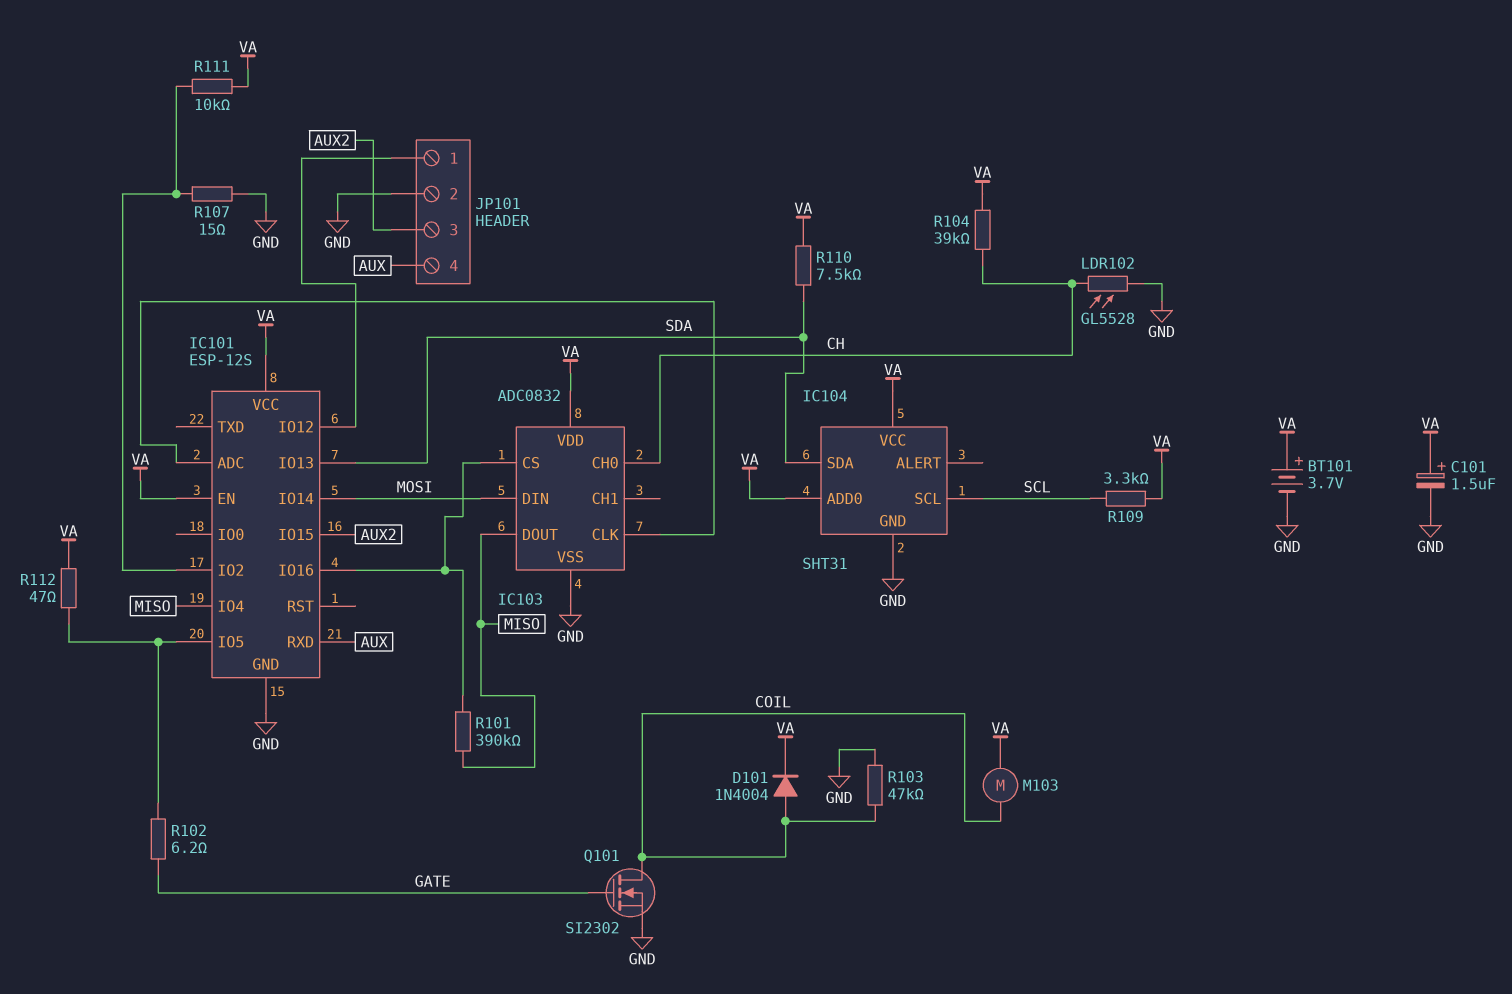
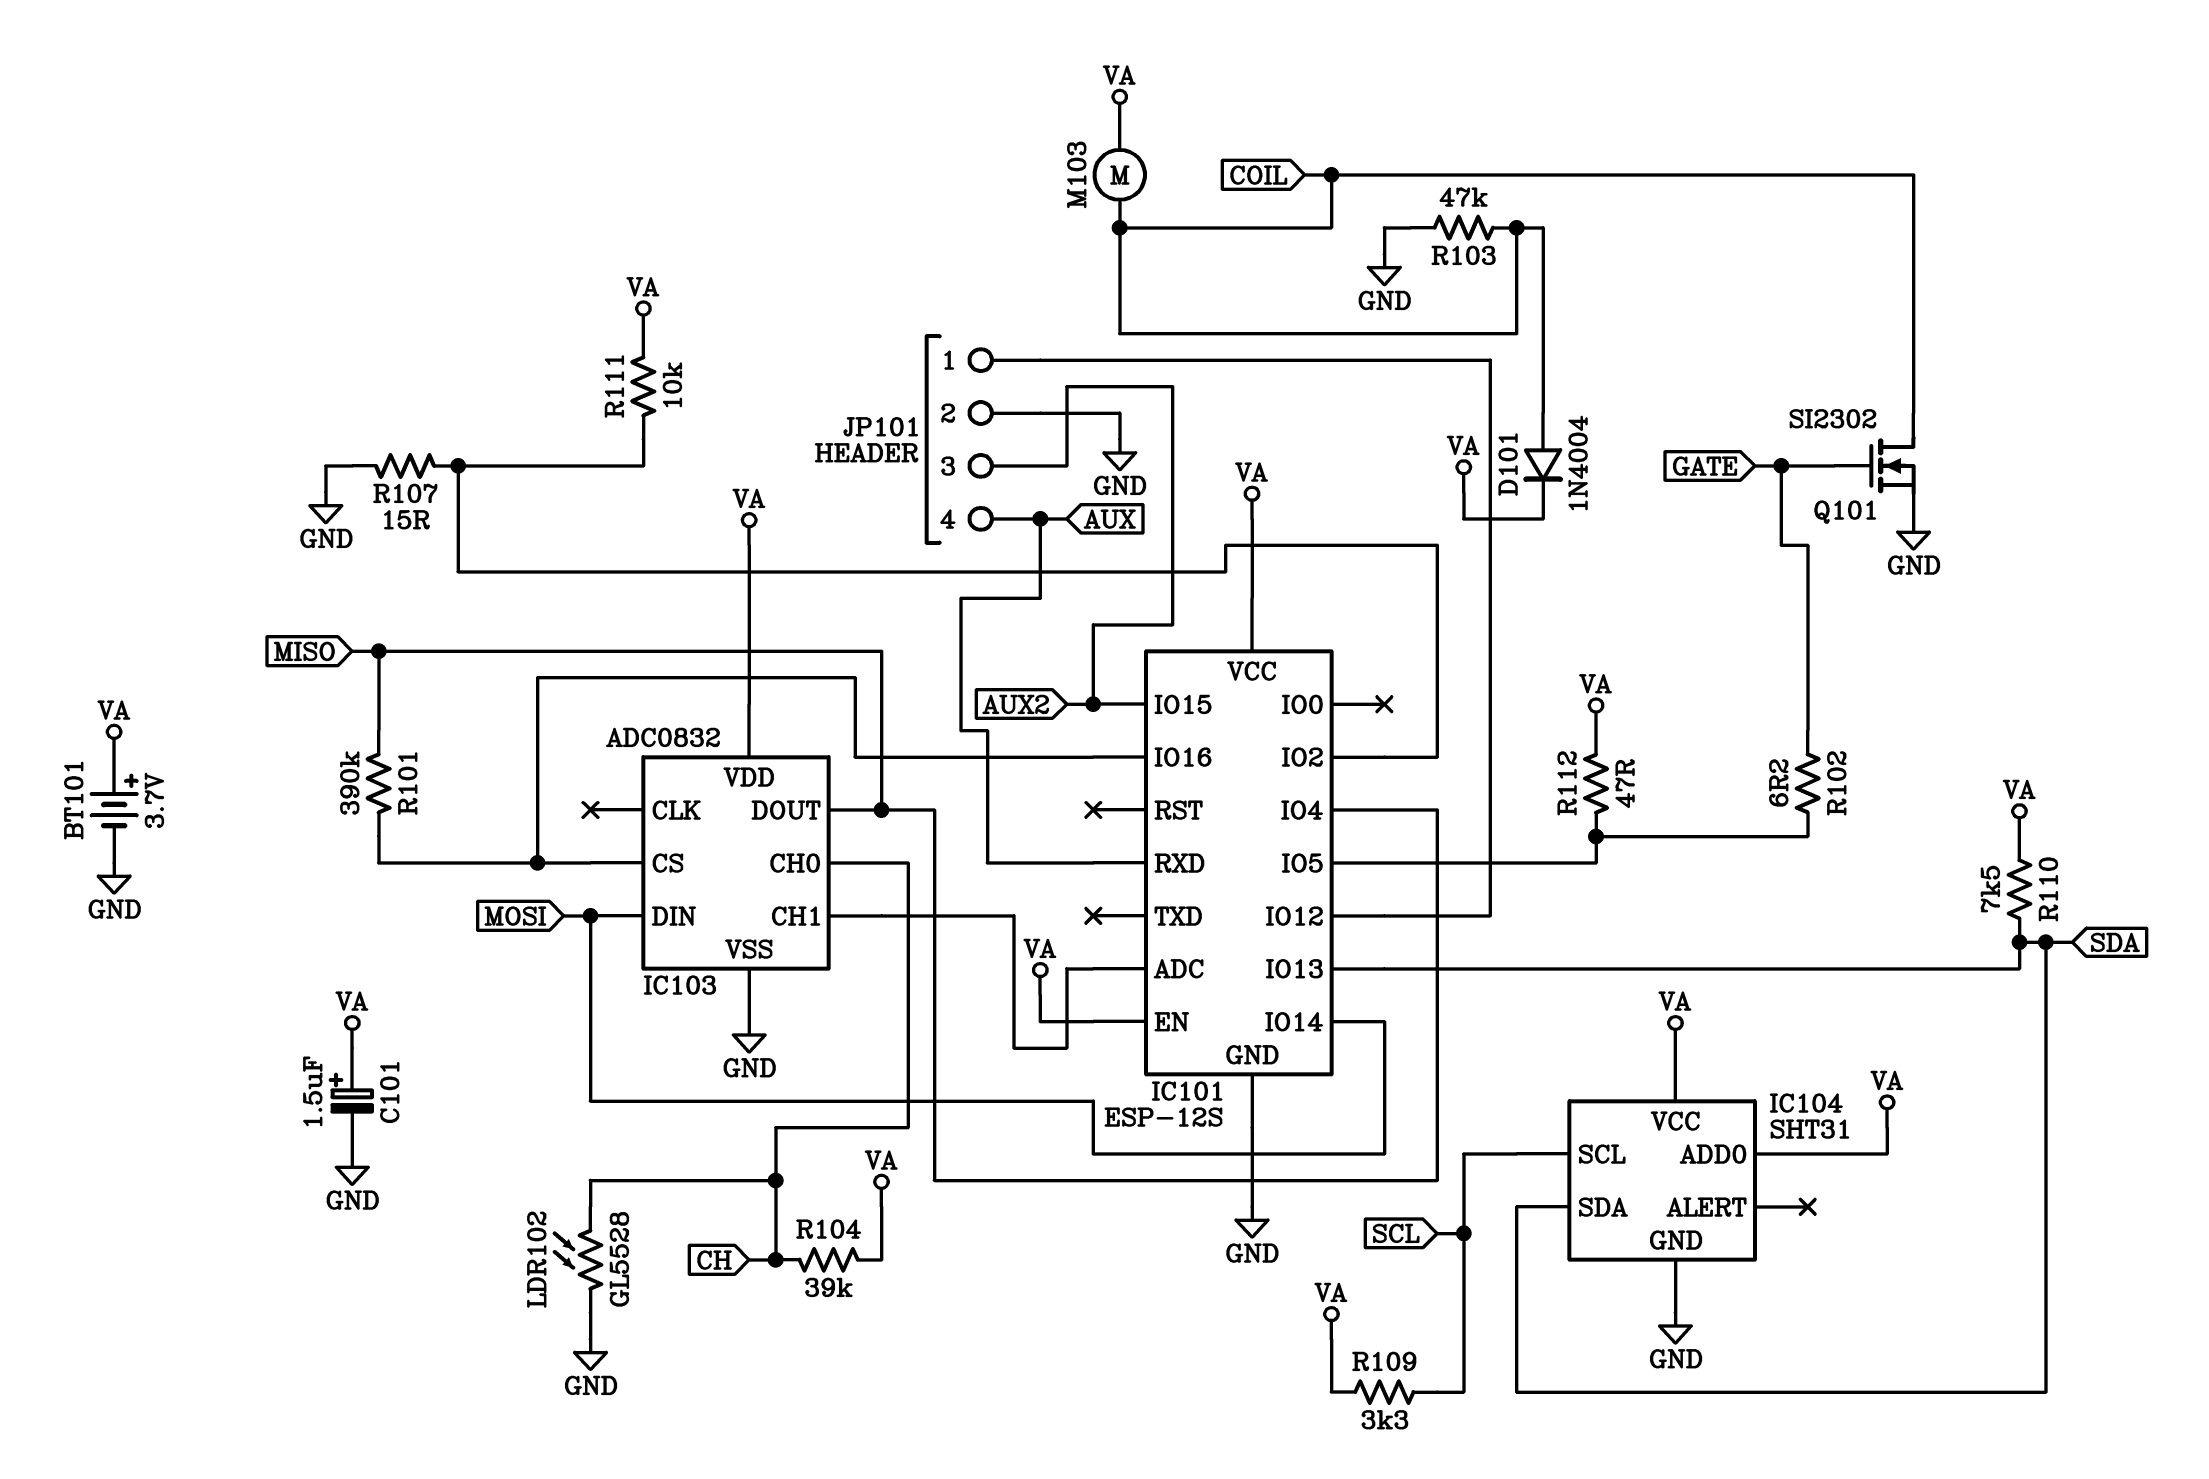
IC103 pin CH1: none -> IC101/ADC
IC103 pin CLK: IC101/ADC -> none

